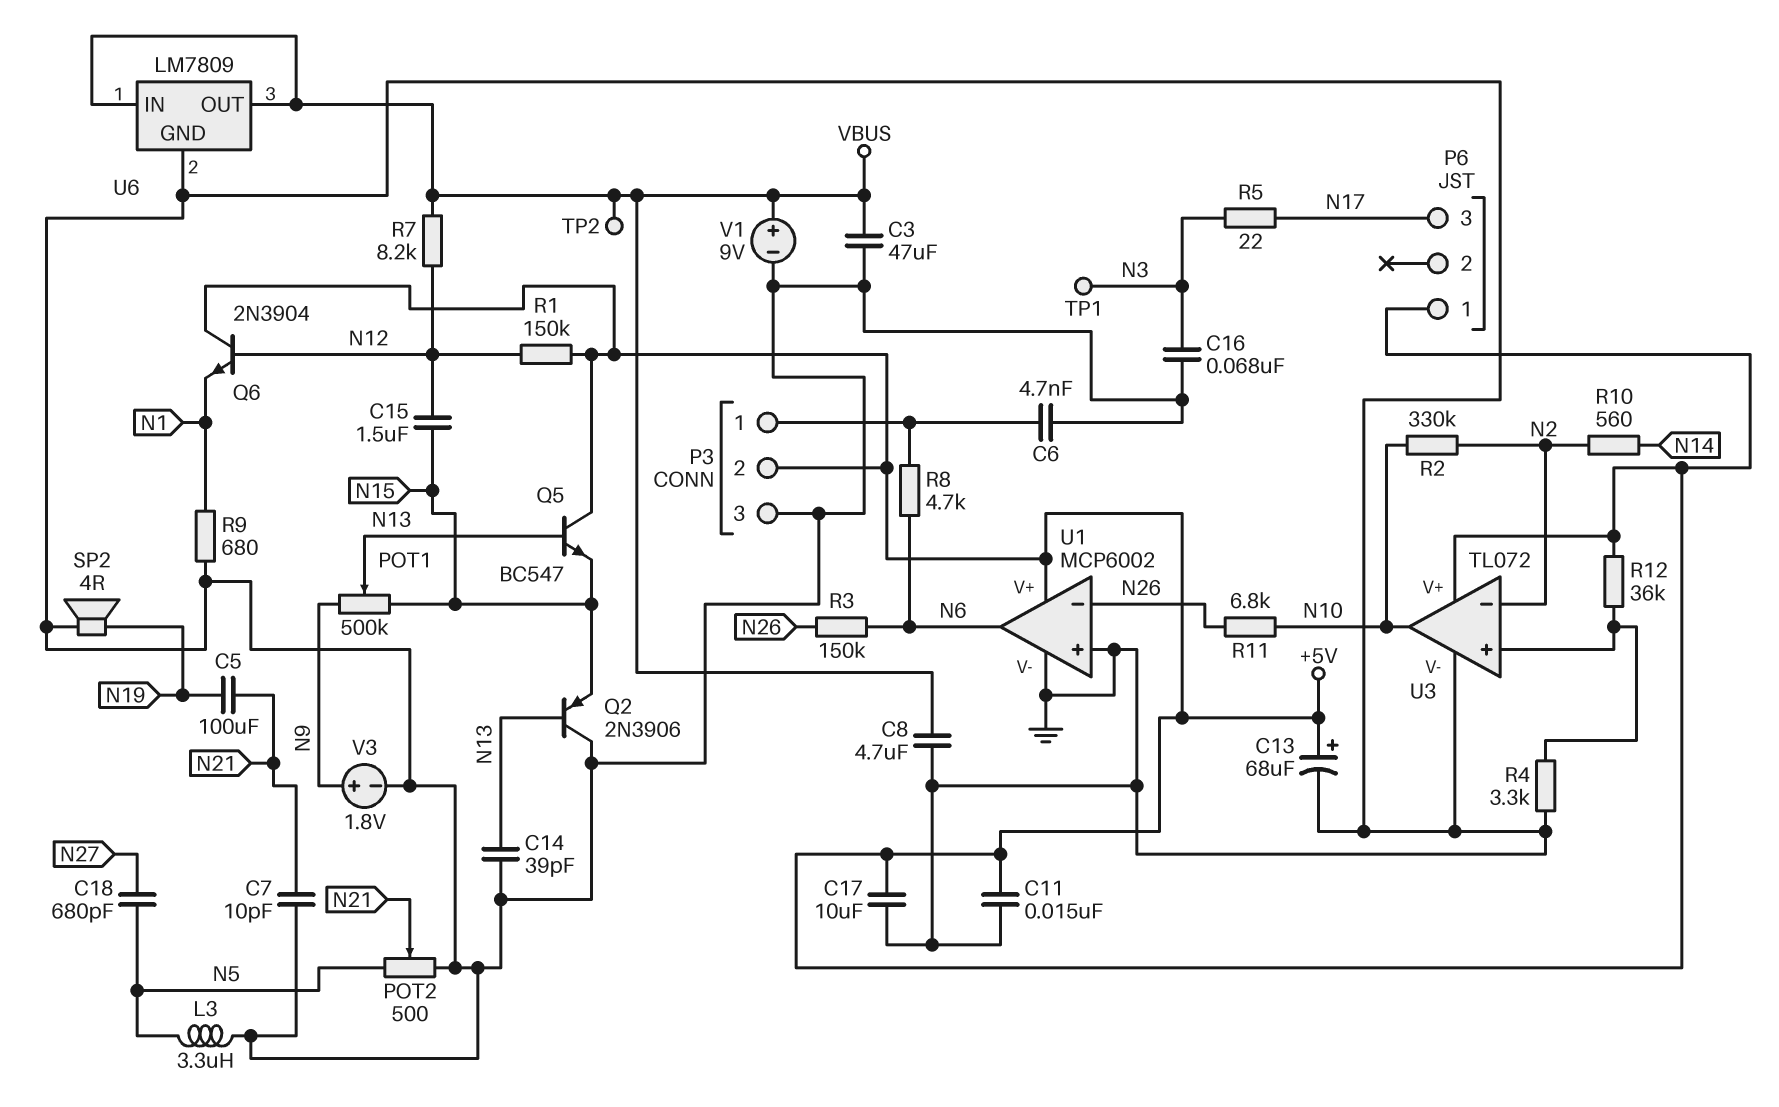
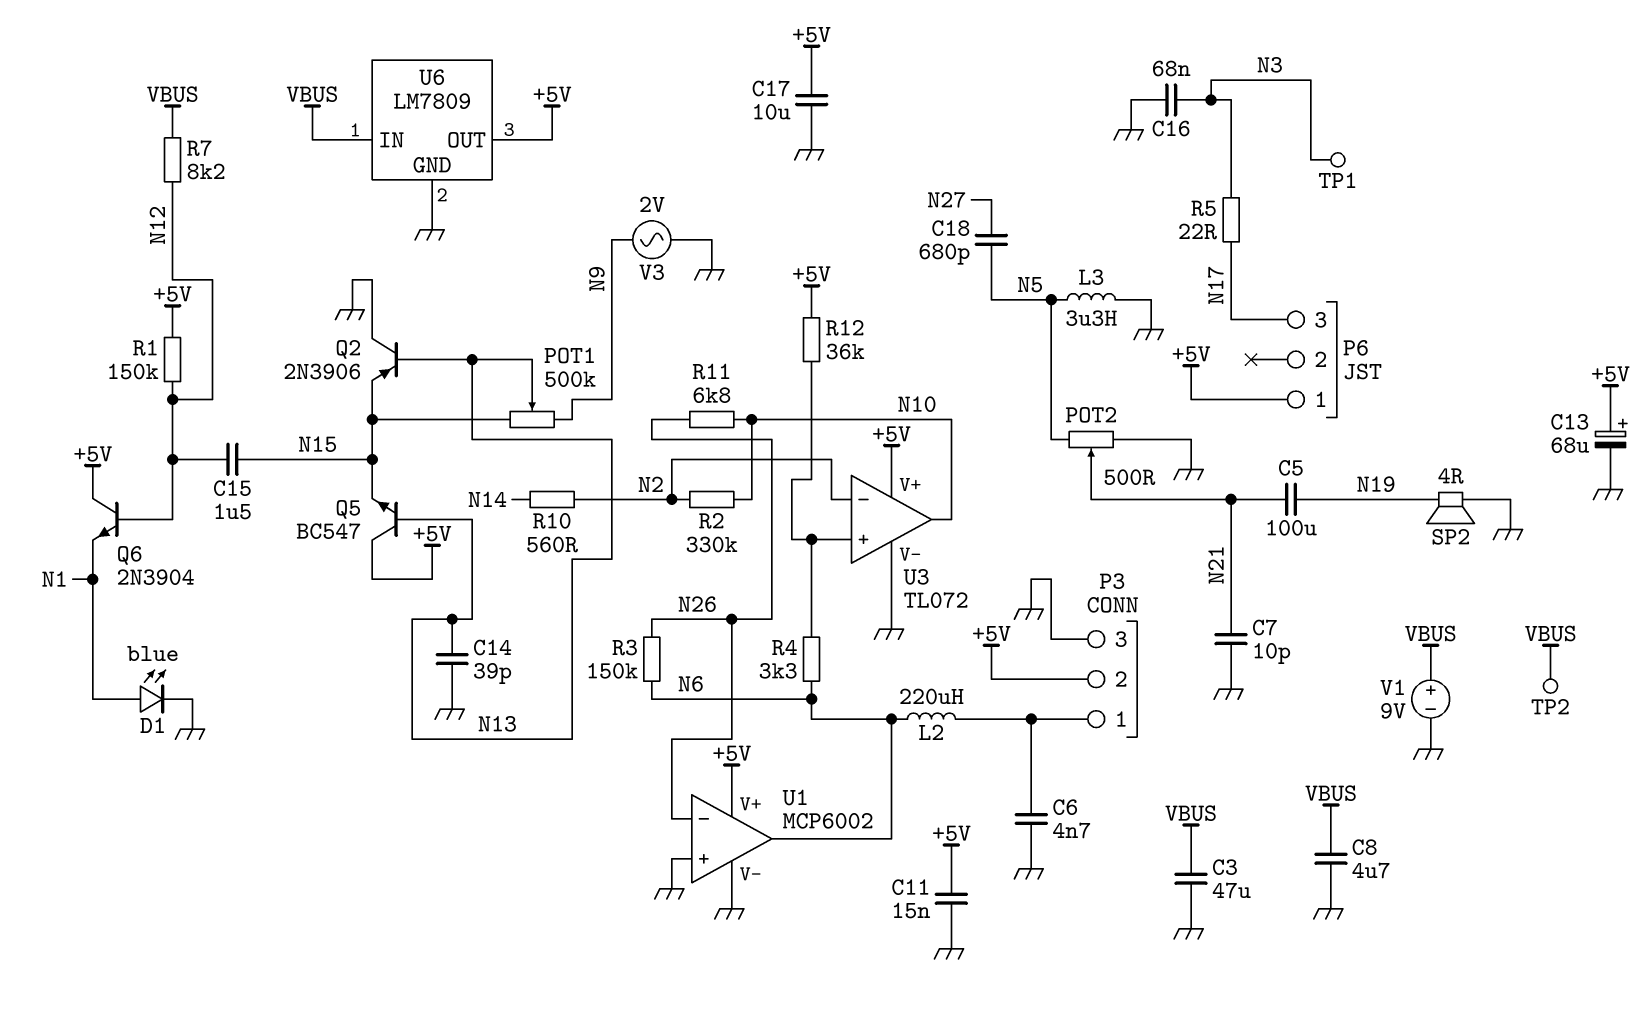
D1: none -> LED blue (A N1, K GND)
L2: none -> 220uH (N6, P3/1)
R4: 3.3k (GND, U3/in+) -> 3.3k (N6, U3/in+)
R8: 4.7k (N6, P3/1) -> none
R9: 680 (GND, N1) -> none
U6 pin OUT: VBUS -> +5V
V3: 1.8V (plus N9, minus GND) -> AC 2V (GND, N9)

